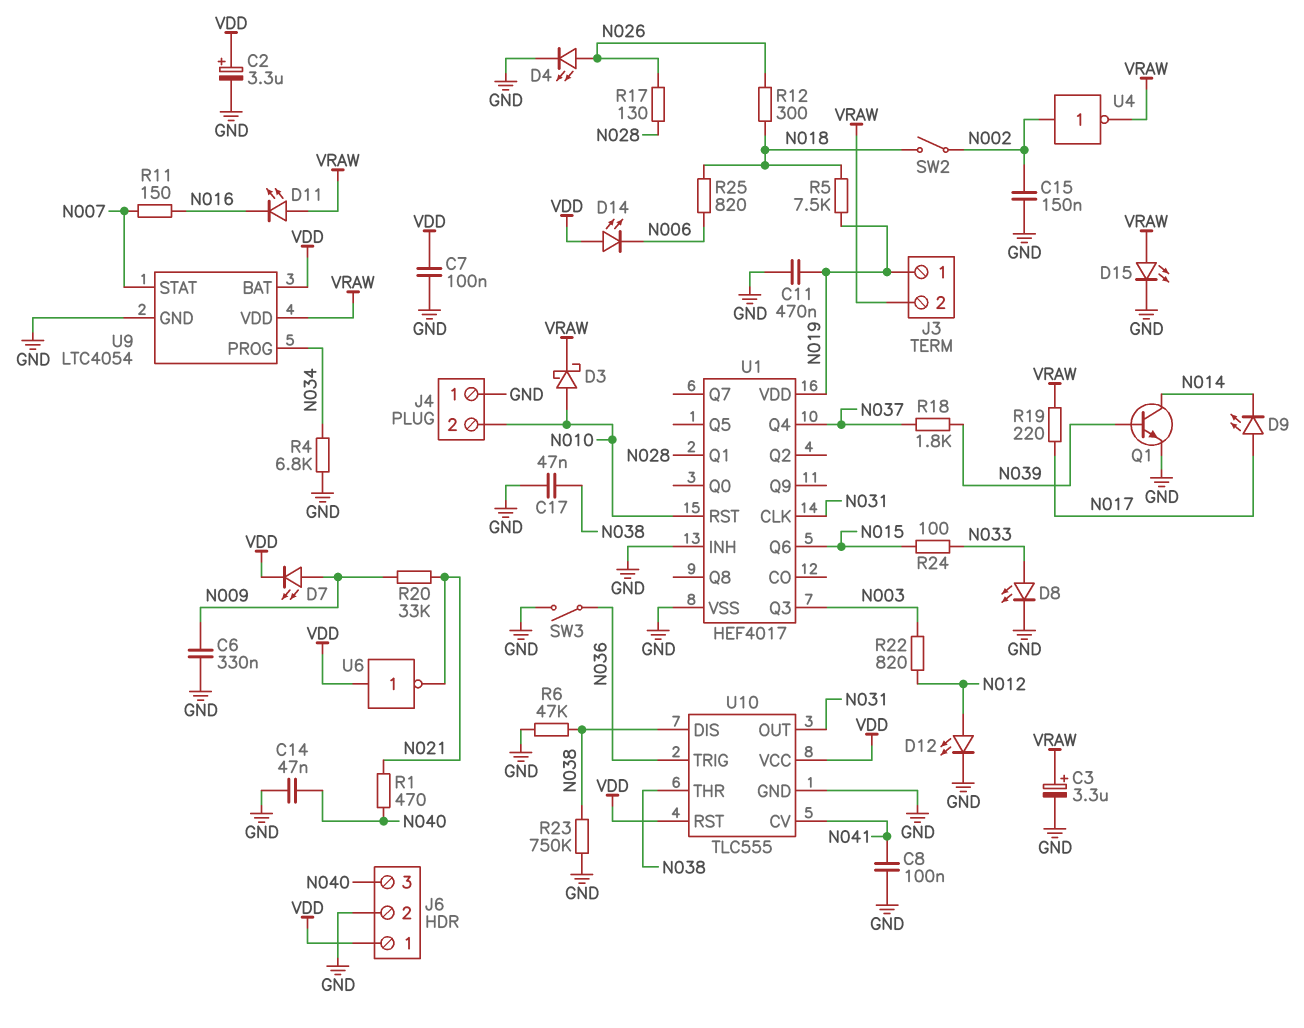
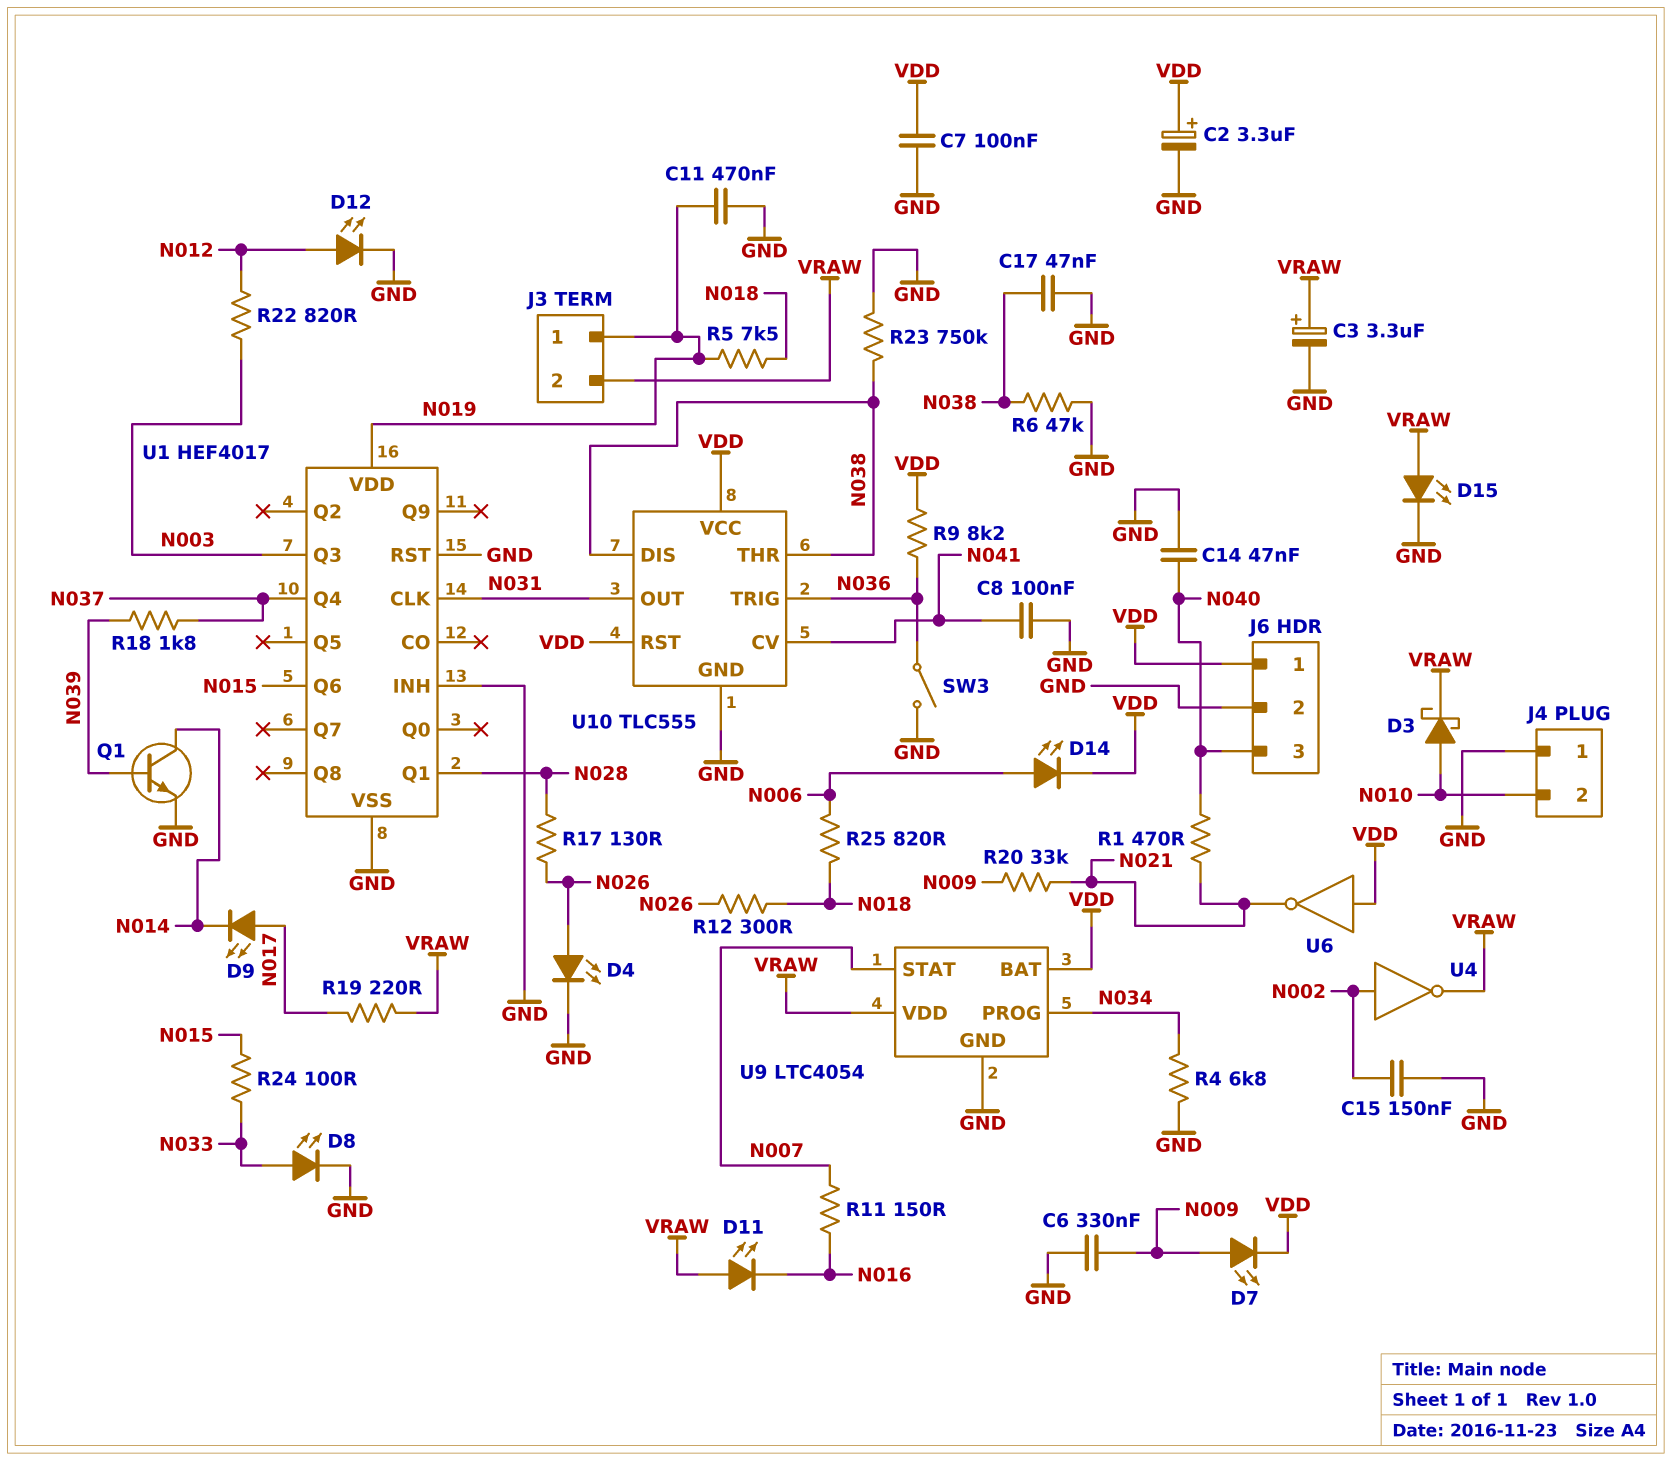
D14: LED (A VDD, K N006) -> LED (A N006, K VDD)
R9: none -> 8.2k (N036, VDD)
SW2: switch (N002, N018) -> none
U1 pin RST: N010 -> GND

